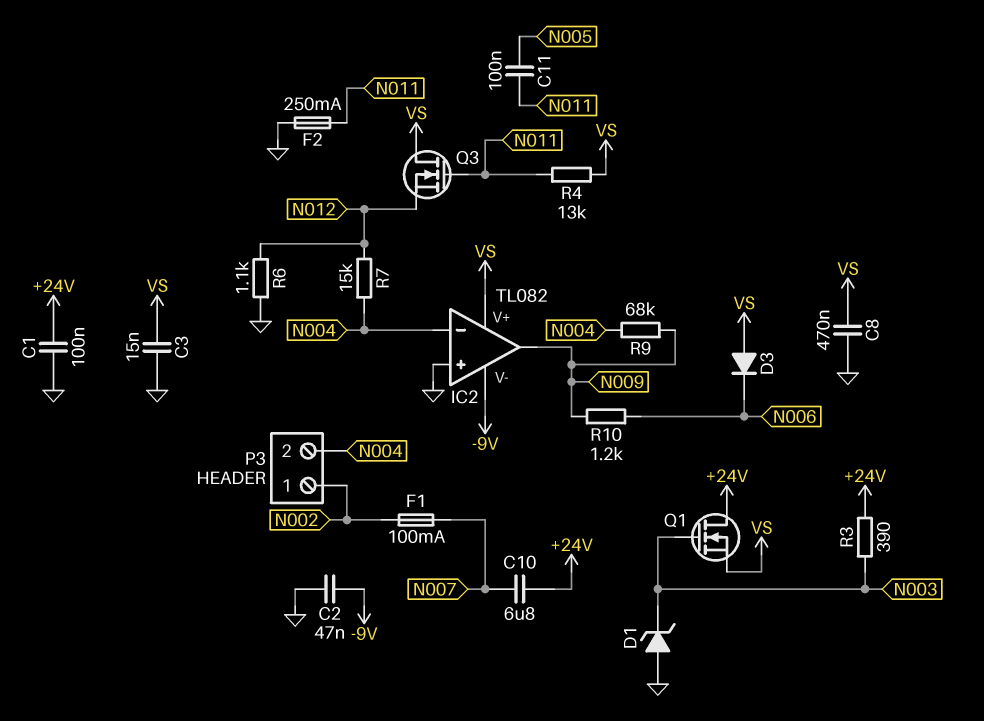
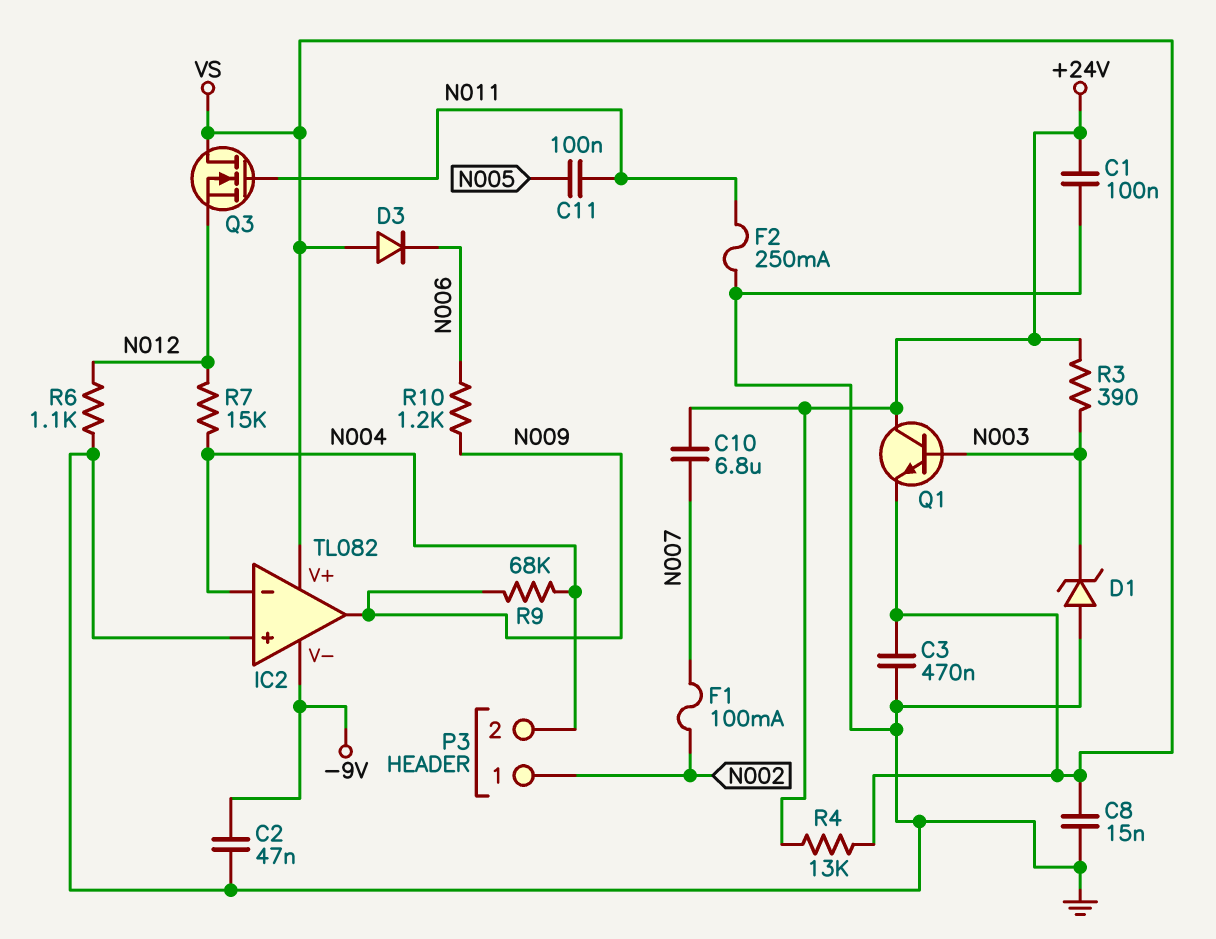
C3: 15nF (GND, VS) -> 470nF (GND, VS)
C8: 470nF (GND, VS) -> 15nF (GND, VS)
Q1: NMOS (G N003, D +24V, S VS) -> NPN (B N003, C +24V, E VS)
R4: 13k (N011, VS) -> 13k (+24V, VS)

